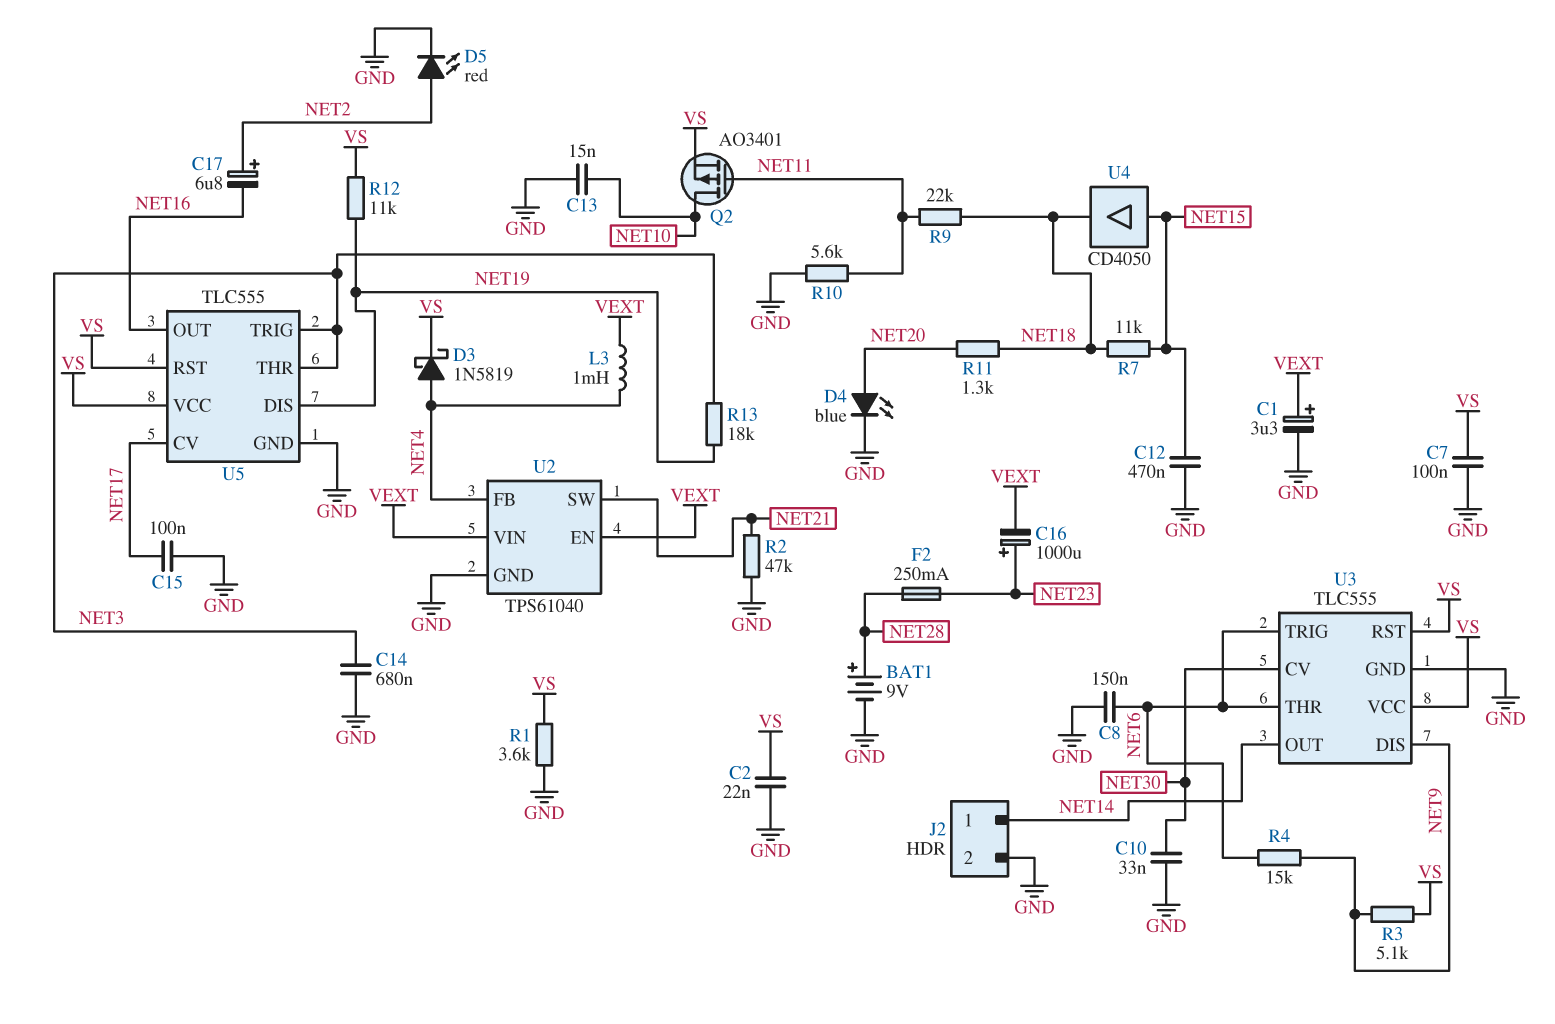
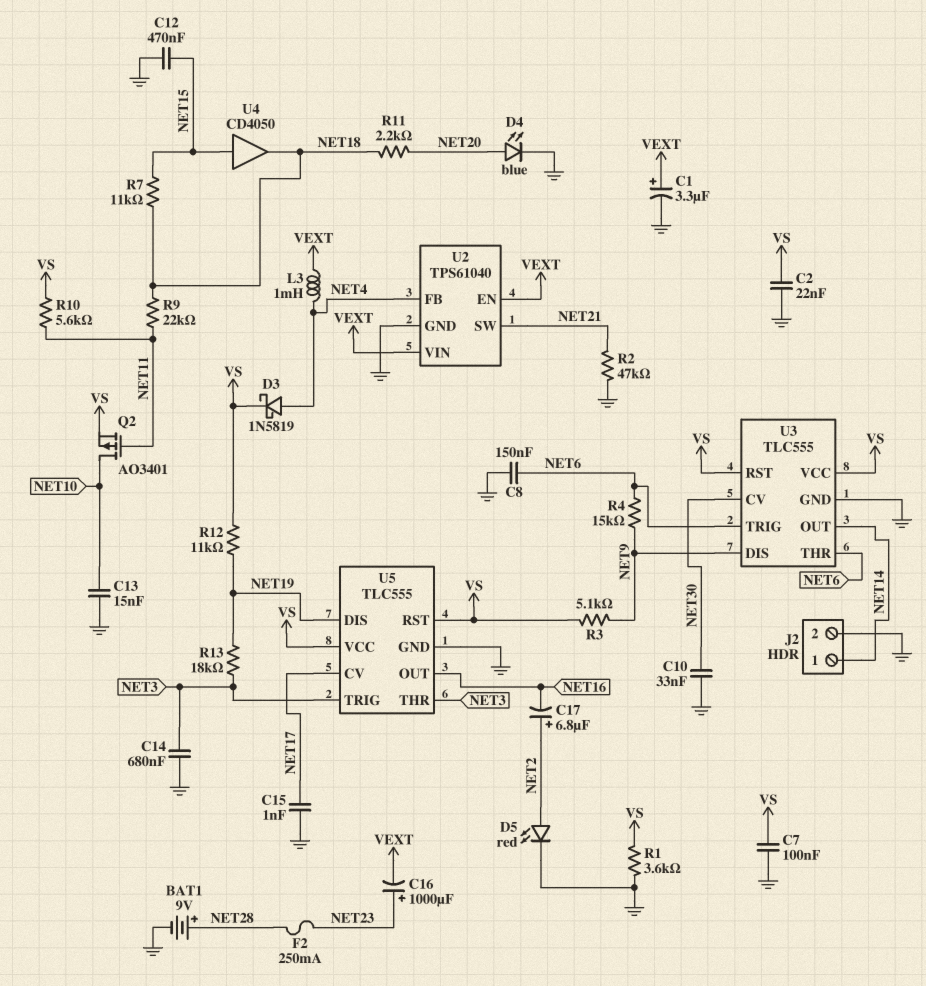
C15: 100nF (GND, NET17) -> 1nF (GND, NET17)
R10: 5.6k (GND, NET11) -> 5.6k (NET11, VS)
R11: 1.3k (NET18, NET20) -> 2.2k (NET18, NET20)

